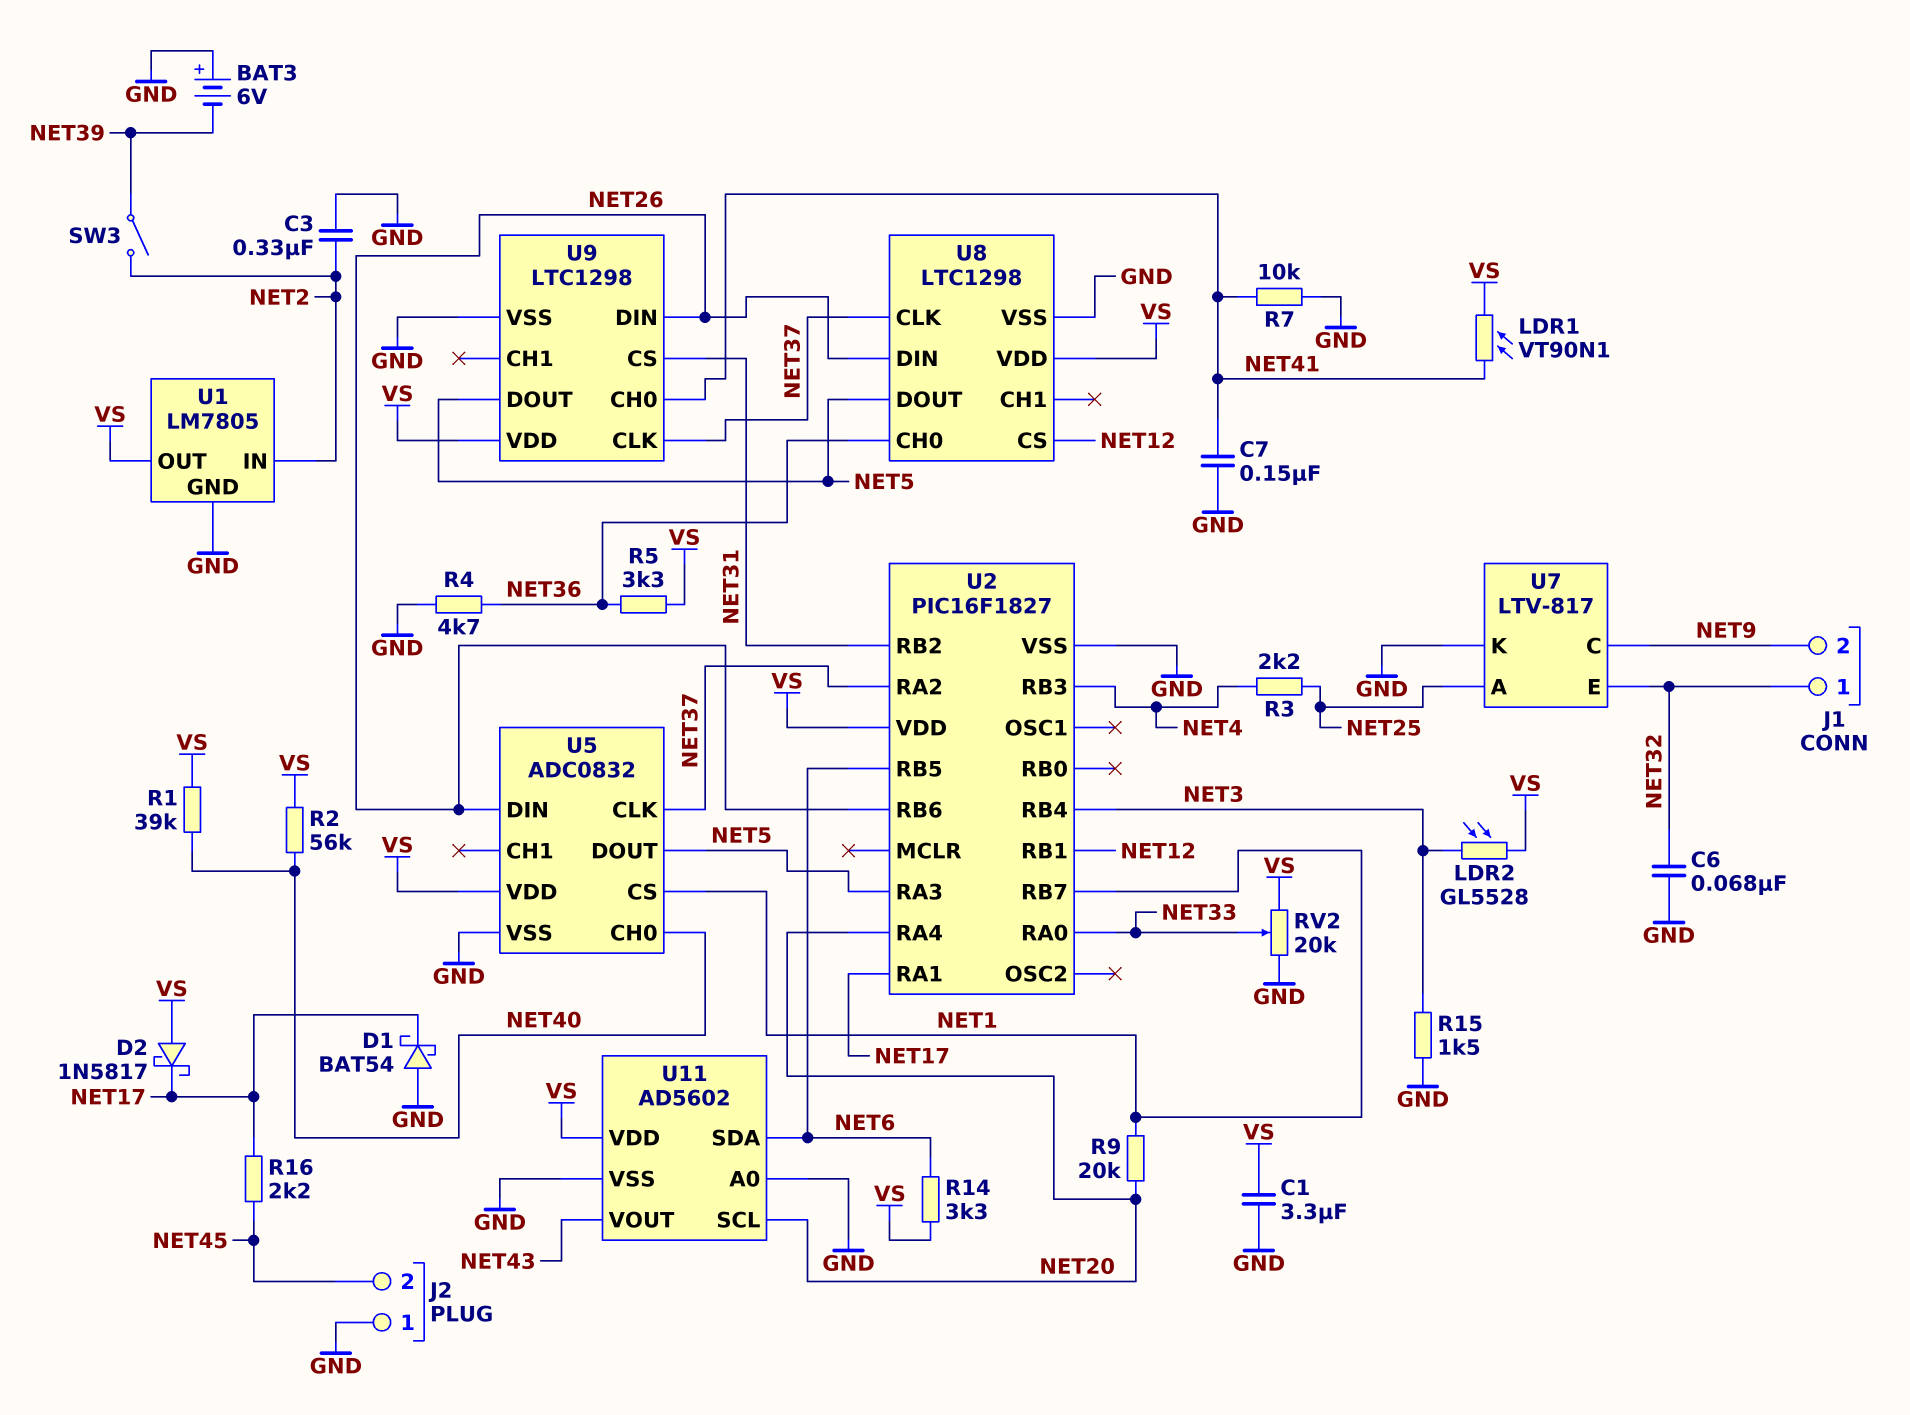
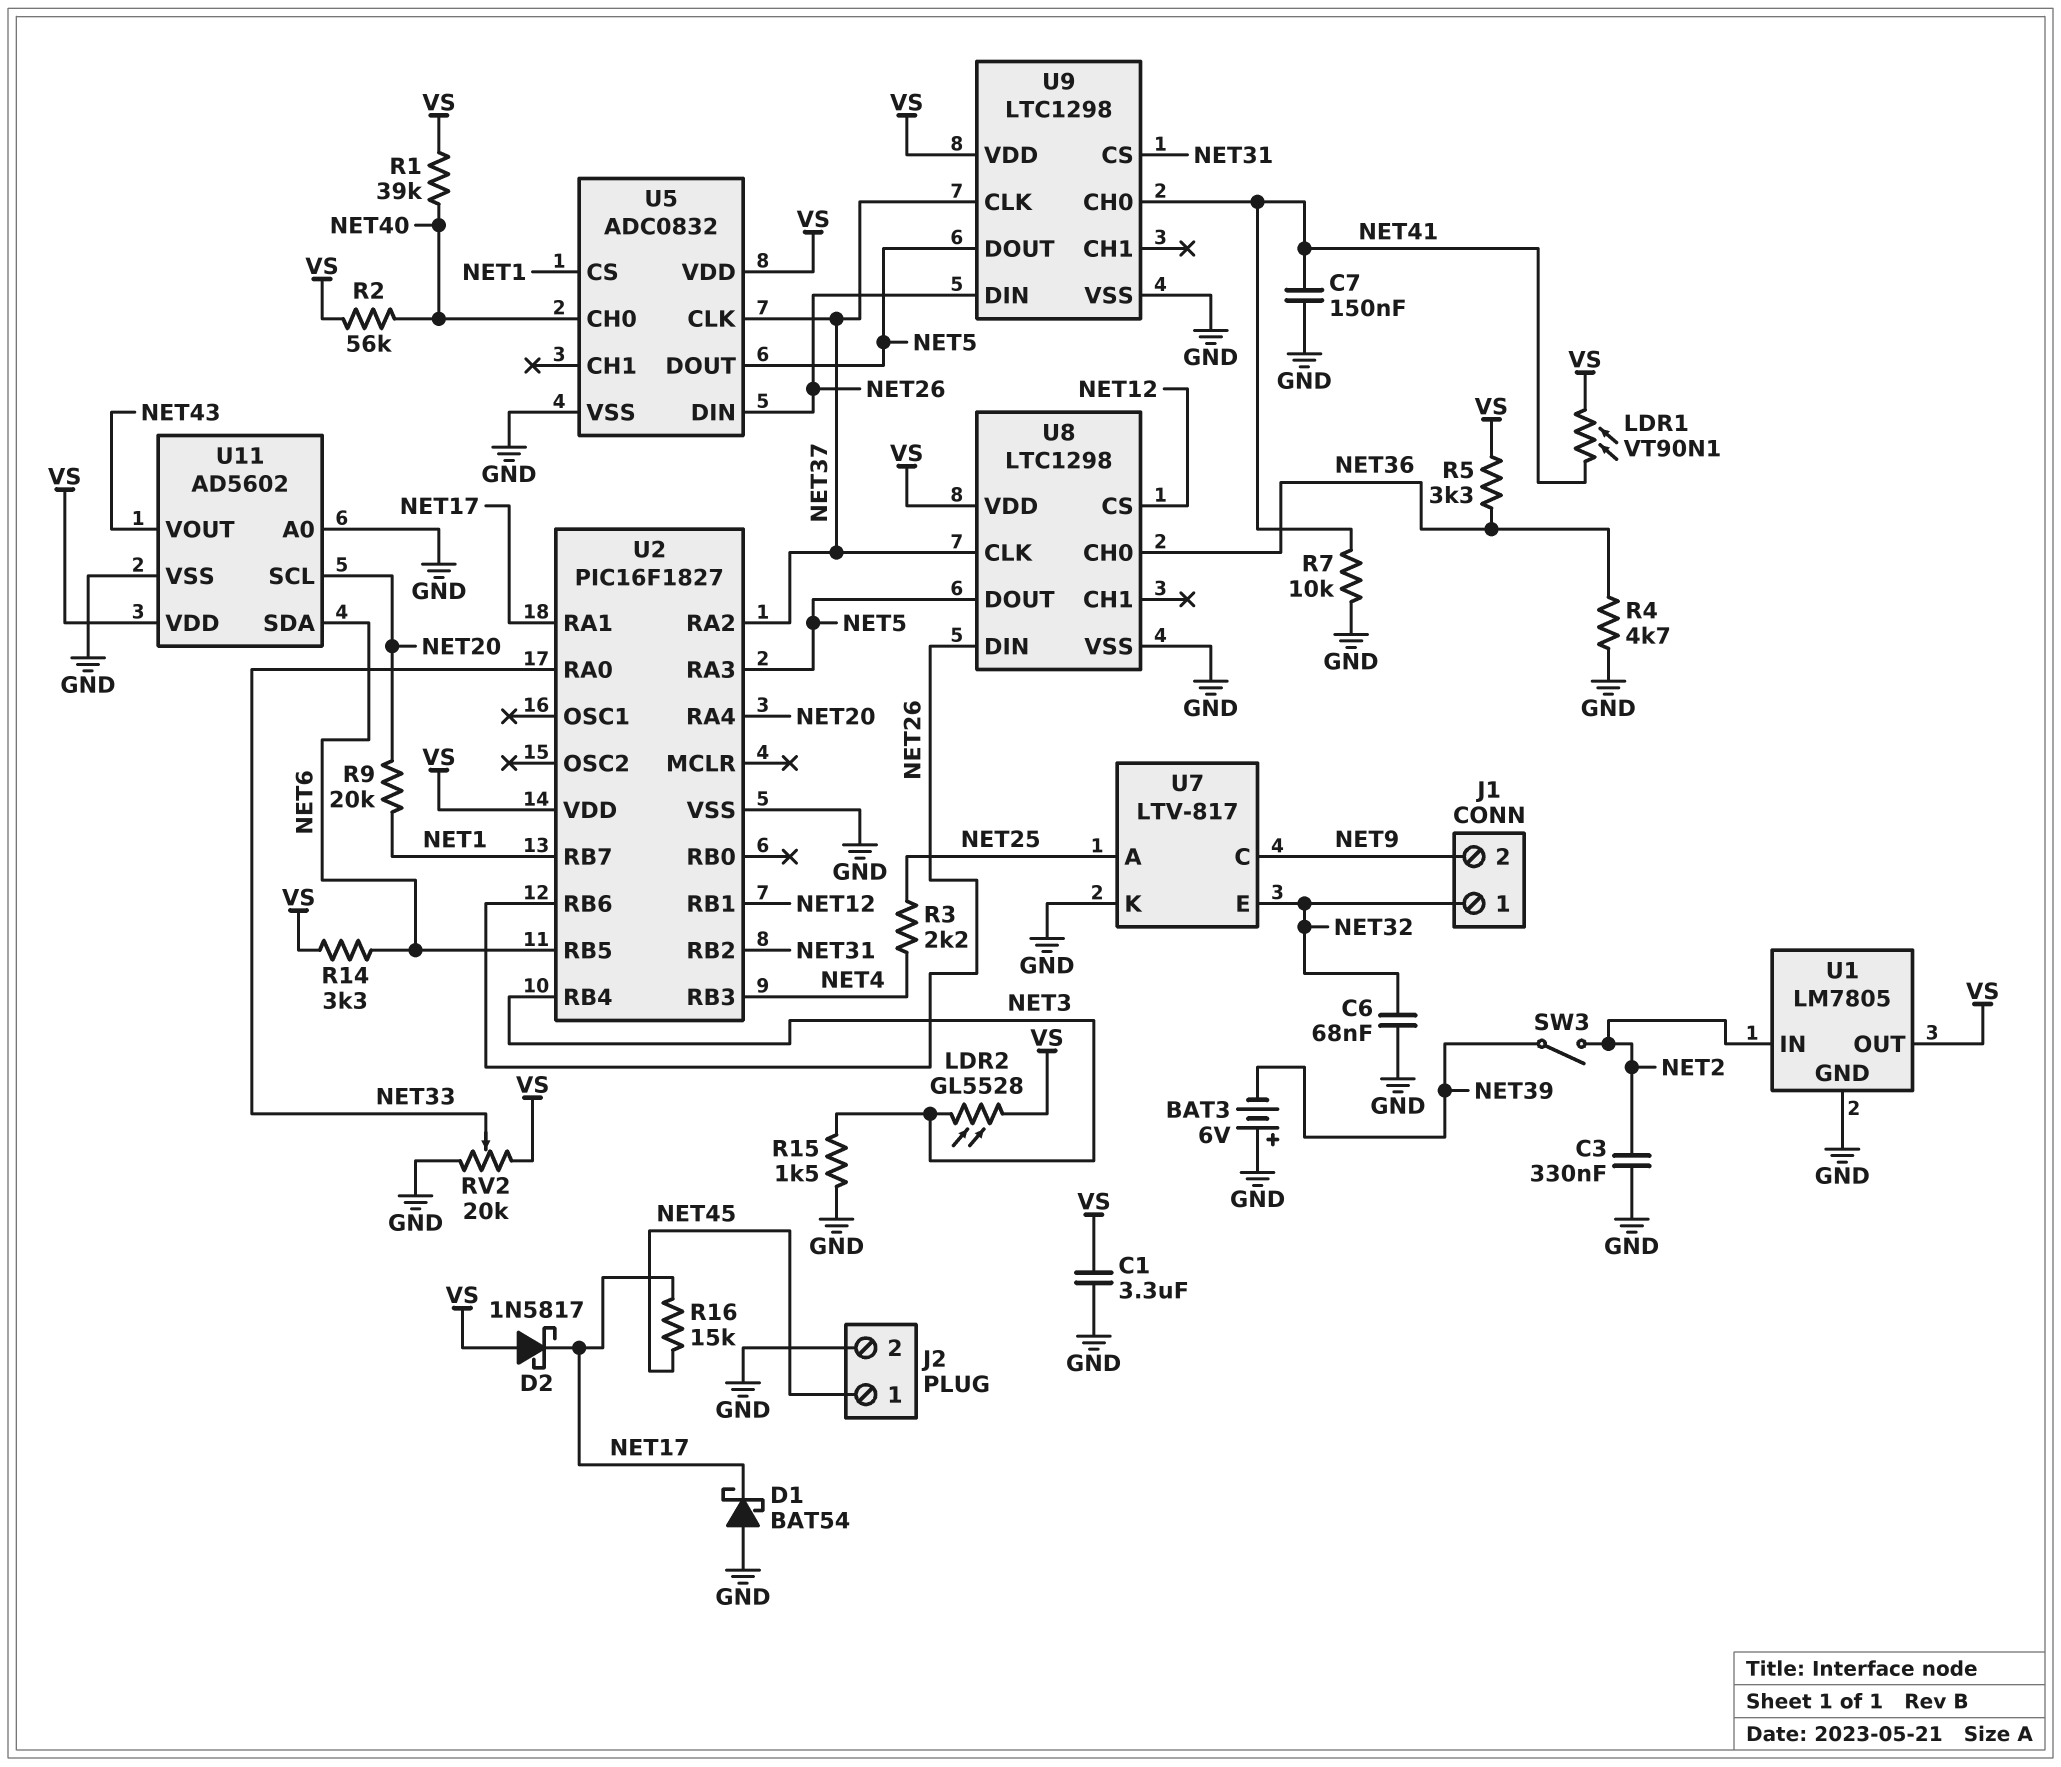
J2 pin 1: GND -> NET45
J2 pin 2: NET45 -> GND
R16: 2.2k (NET17, NET45) -> 15k (NET17, NET45)

